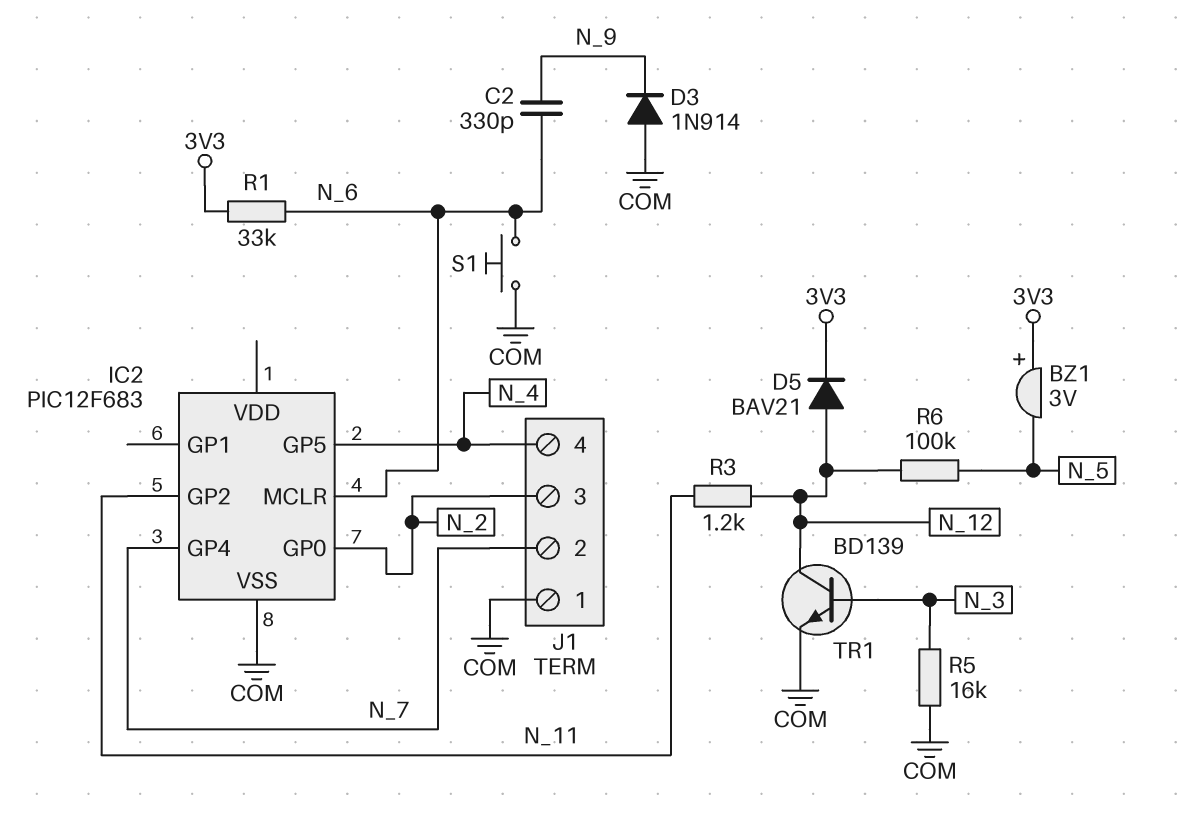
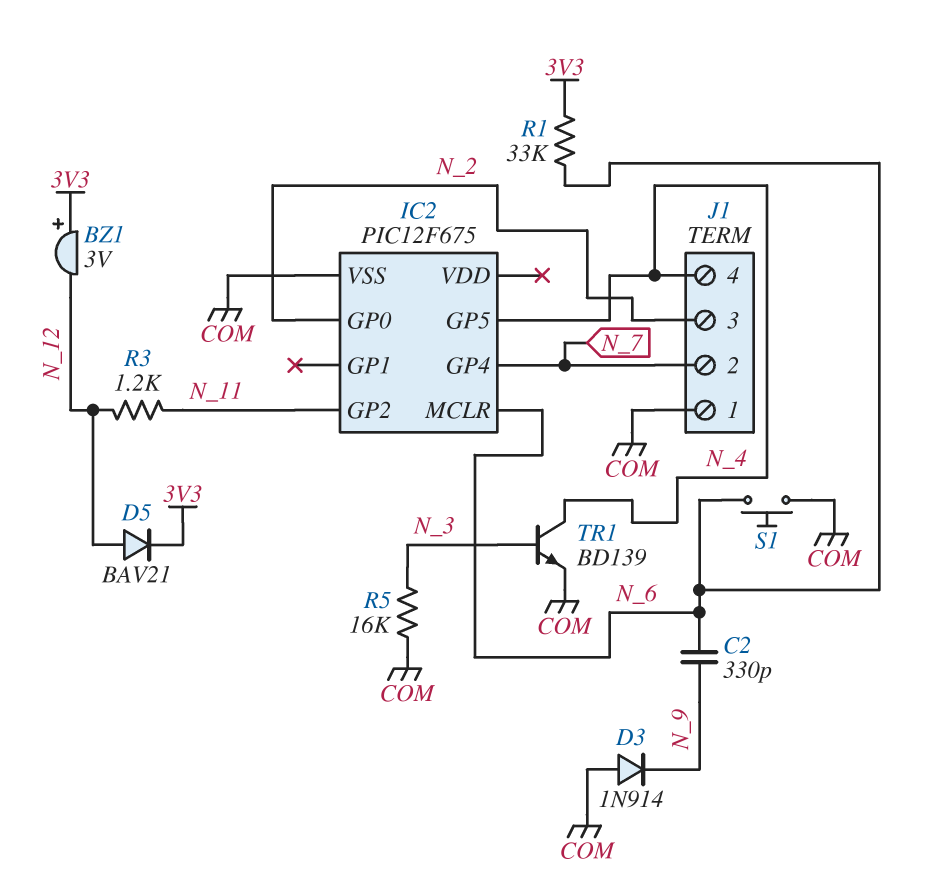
BZ1: buzzer 3V (plus 3V3, minus N_5) -> buzzer 3V (plus 3V3, minus N_12)
IC2: PIC12F683 -> PIC12F675
R6: 100k (N_5, N_12) -> none
TR1: NPN BD139 (B N_3, C N_12, E COM) -> NPN BD139 (B N_3, C N_4, E COM)

